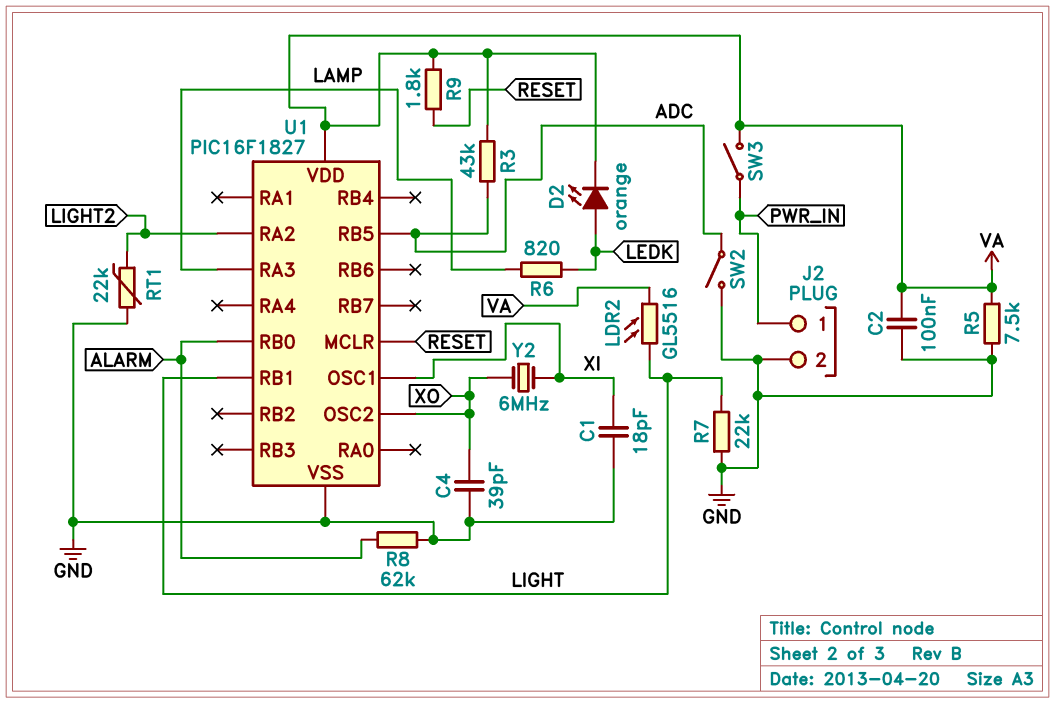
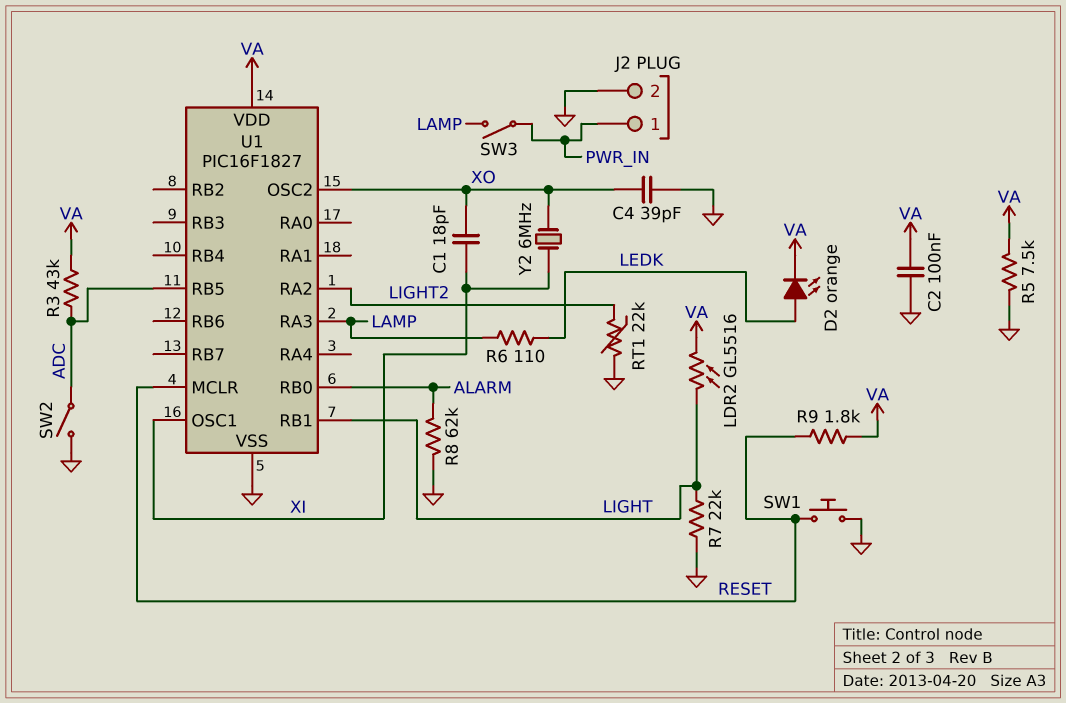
C1: 18pF (GND, XI) -> 18pF (XI, XO)
R6: 820 (LAMP, LEDK) -> 110 (LAMP, LEDK)
SW1: none -> button (GND, RESET)
SW3: switch (PWR_IN, VA) -> switch (LAMP, PWR_IN)

